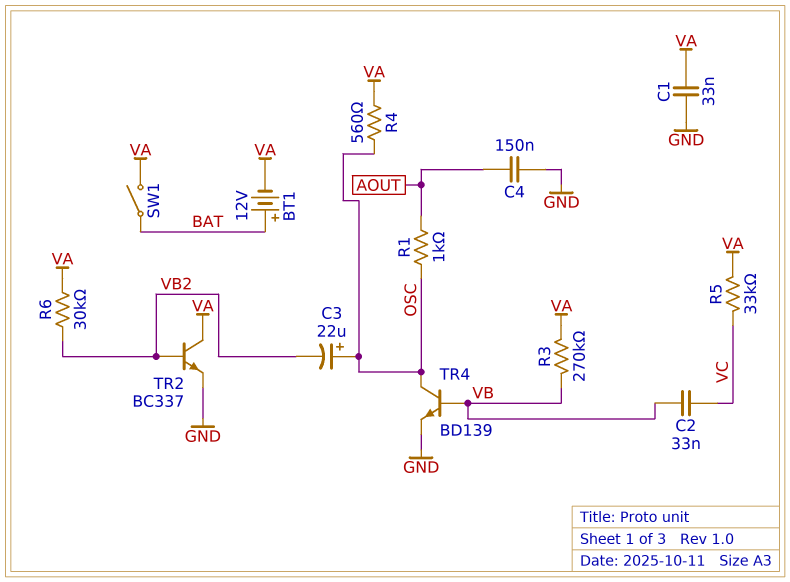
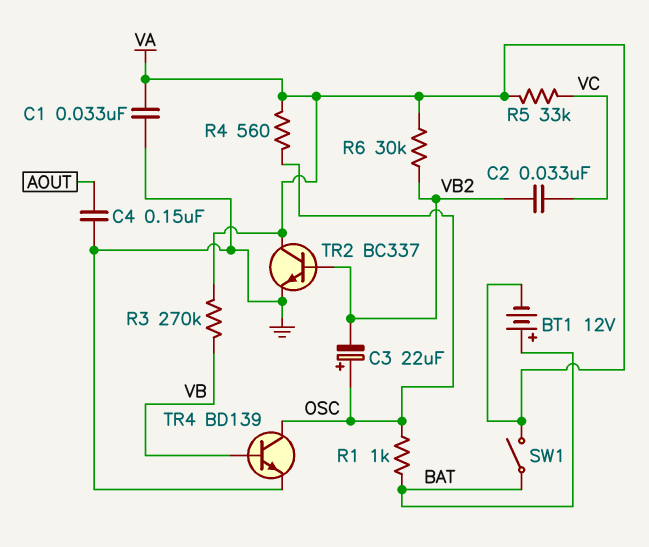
C2: 33nF (VB, VC) -> 33nF (VB2, VC)
R1: 1k (AOUT, OSC) -> 1k (BAT, OSC)

